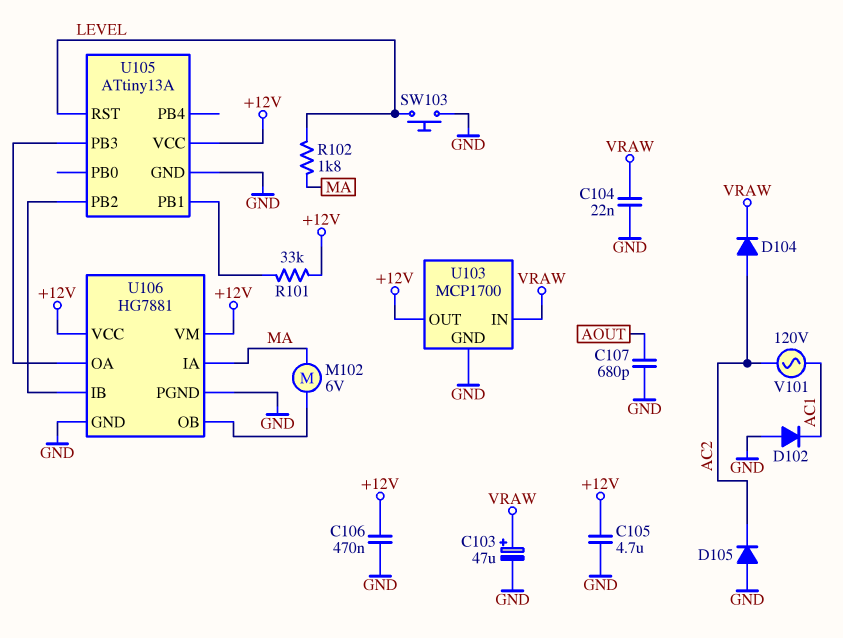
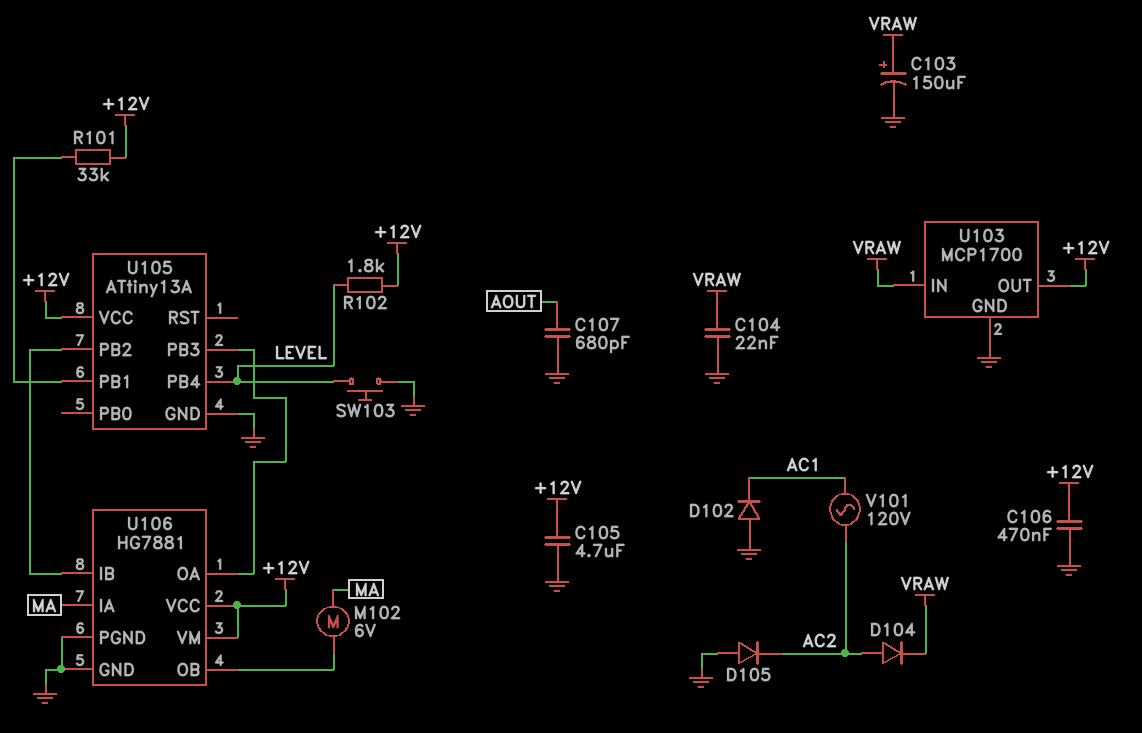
C103: 47uF (plus VRAW, minus GND) -> 150uF (plus VRAW, minus GND)
R102: 1.8k (LEVEL, MA) -> 1.8k (+12V, LEVEL)
U105 pin PB4: none -> LEVEL
U105 pin RST: LEVEL -> none

